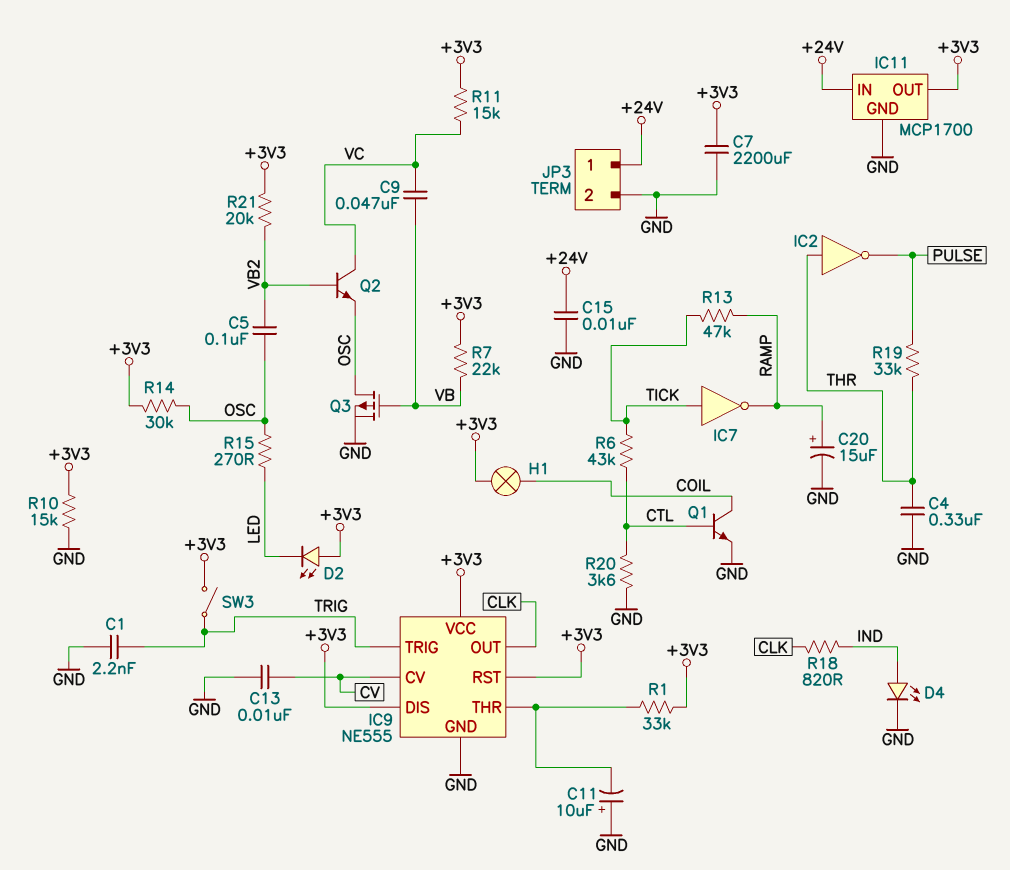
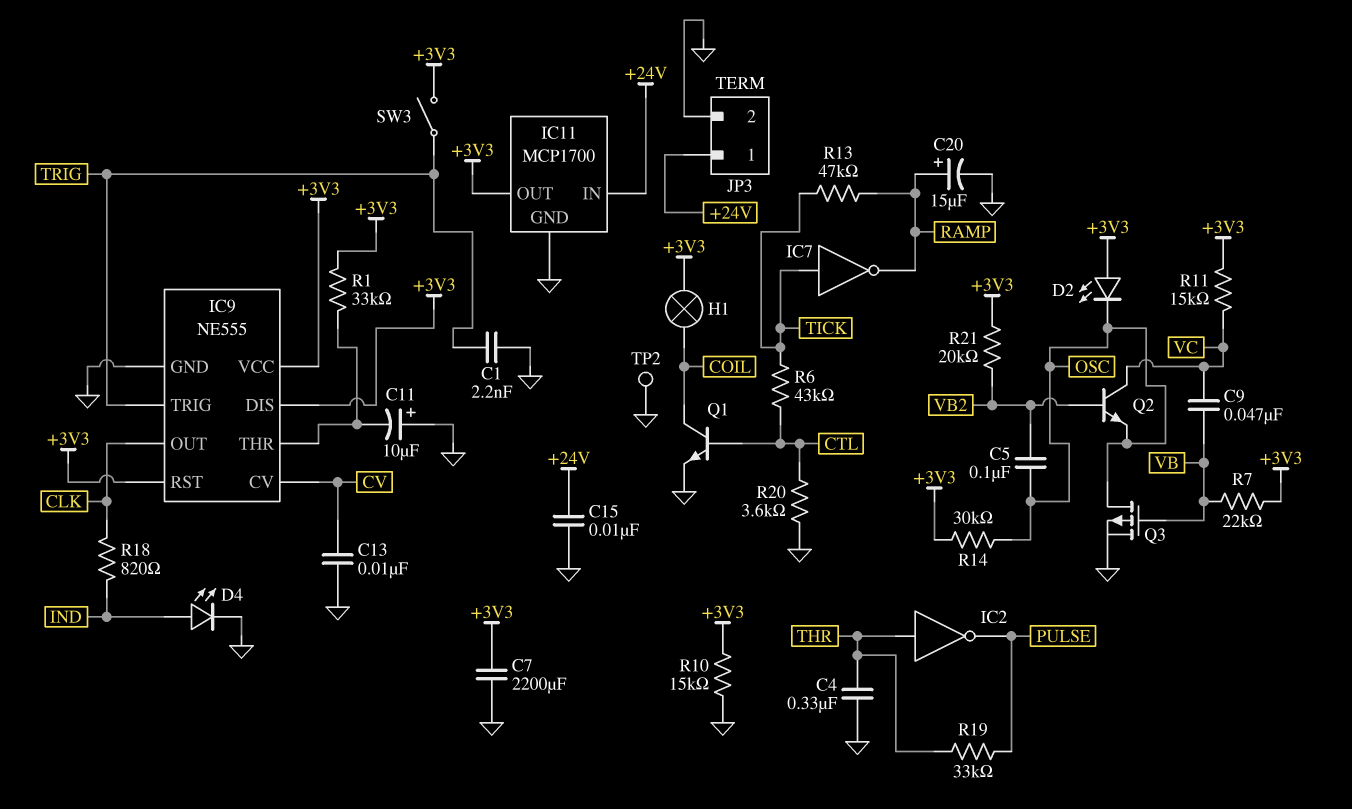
D2: LED (A +3V3, K LED) -> LED (A +3V3, K OSC)
R15: 270 (LED, OSC) -> none
TP2: none -> test point (GND)

